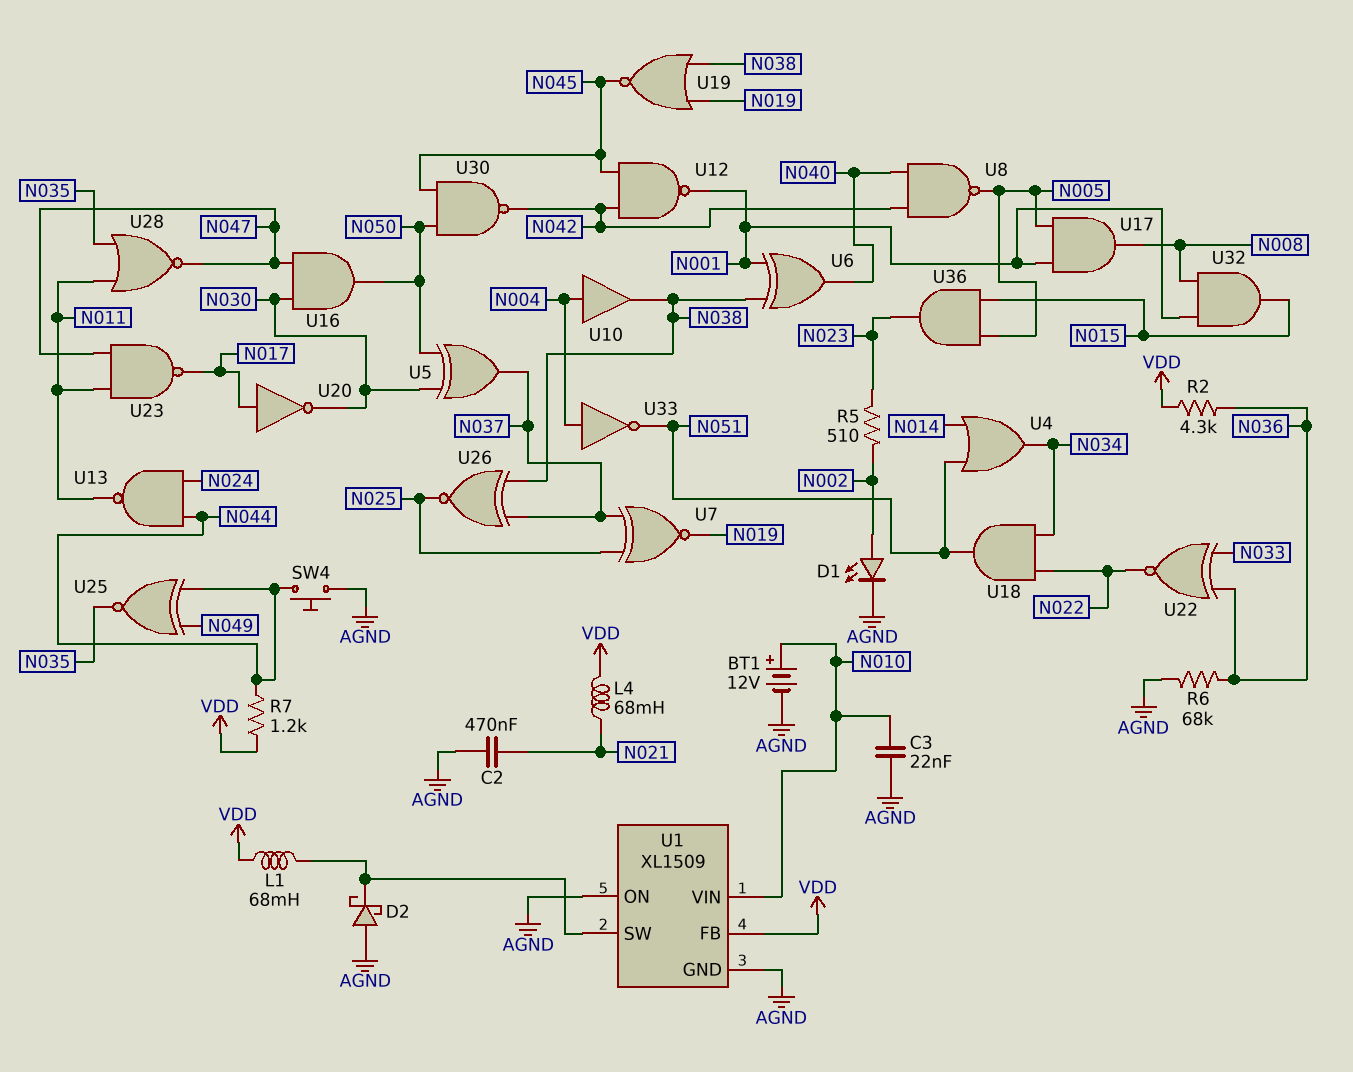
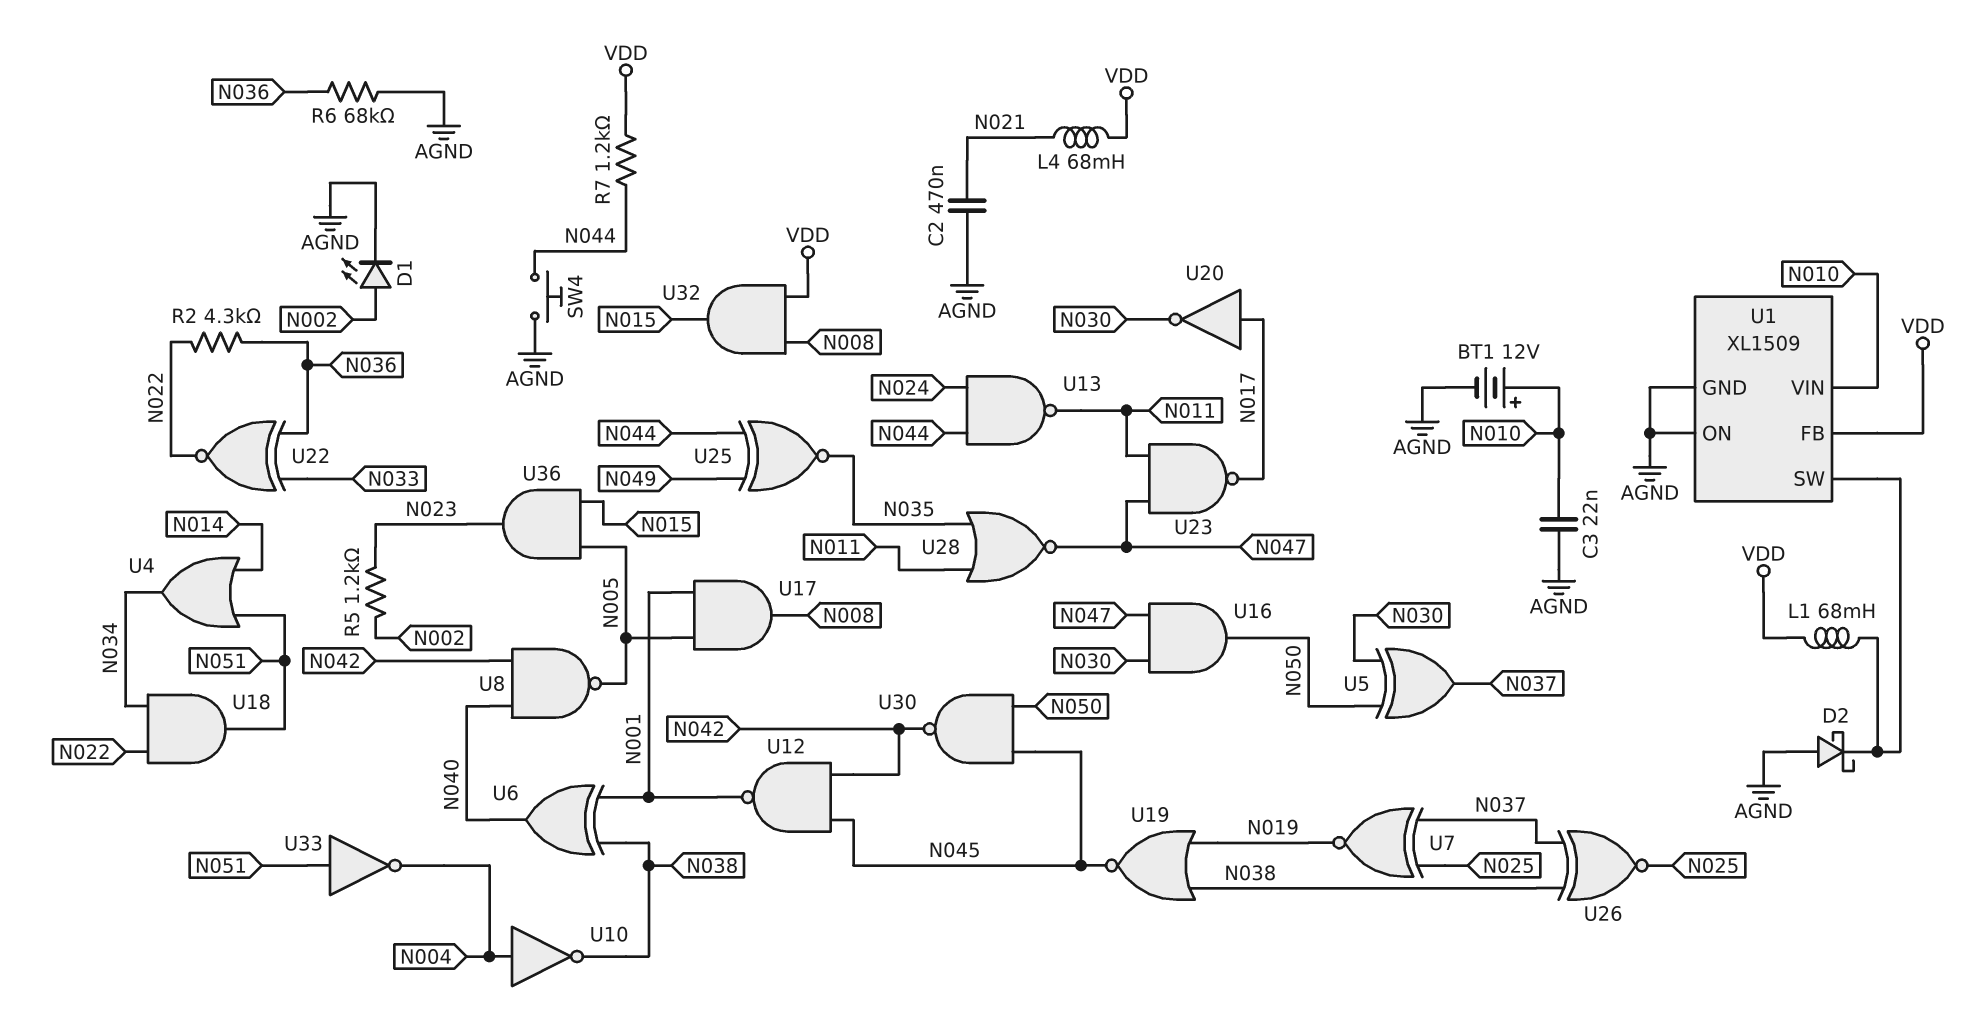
R2: 4.3k (N036, VDD) -> 4.3k (N022, N036)
R5: 510 (N002, N023) -> 1.2k (N002, N023)
U10: buffer (in N004, out N038) -> NOT (in N004, out N038)
U32: AND (in N001, in N008, out N015) -> AND (in N008, in VDD, out N015)
U33: NOT (in N004, out N051) -> NOT (in N051, out N004)

